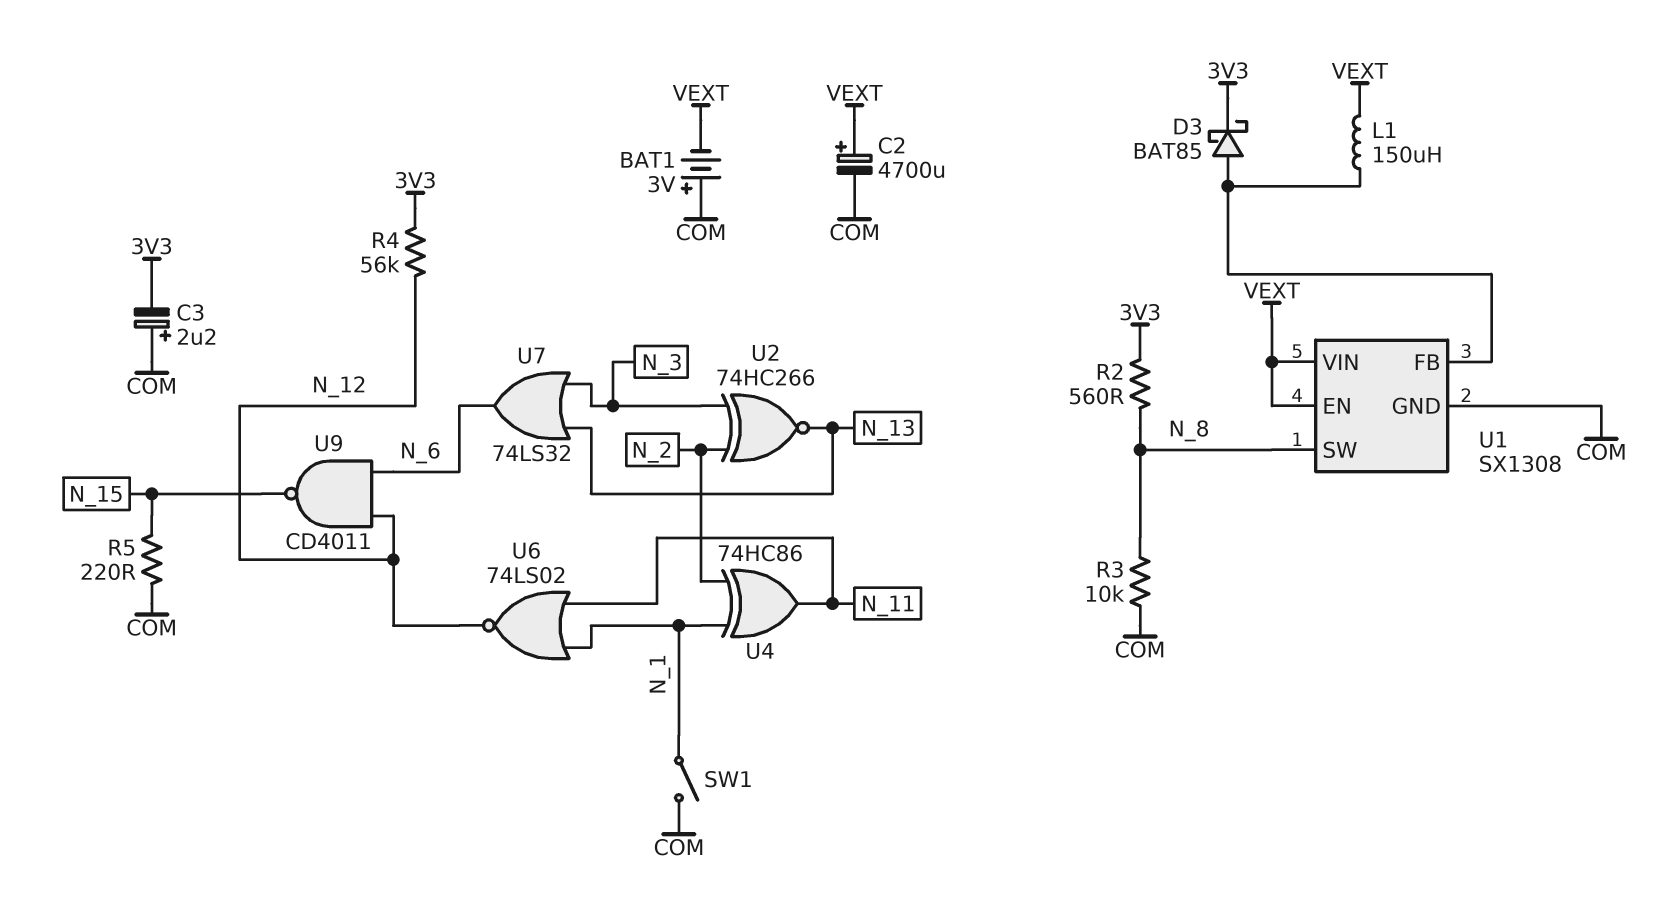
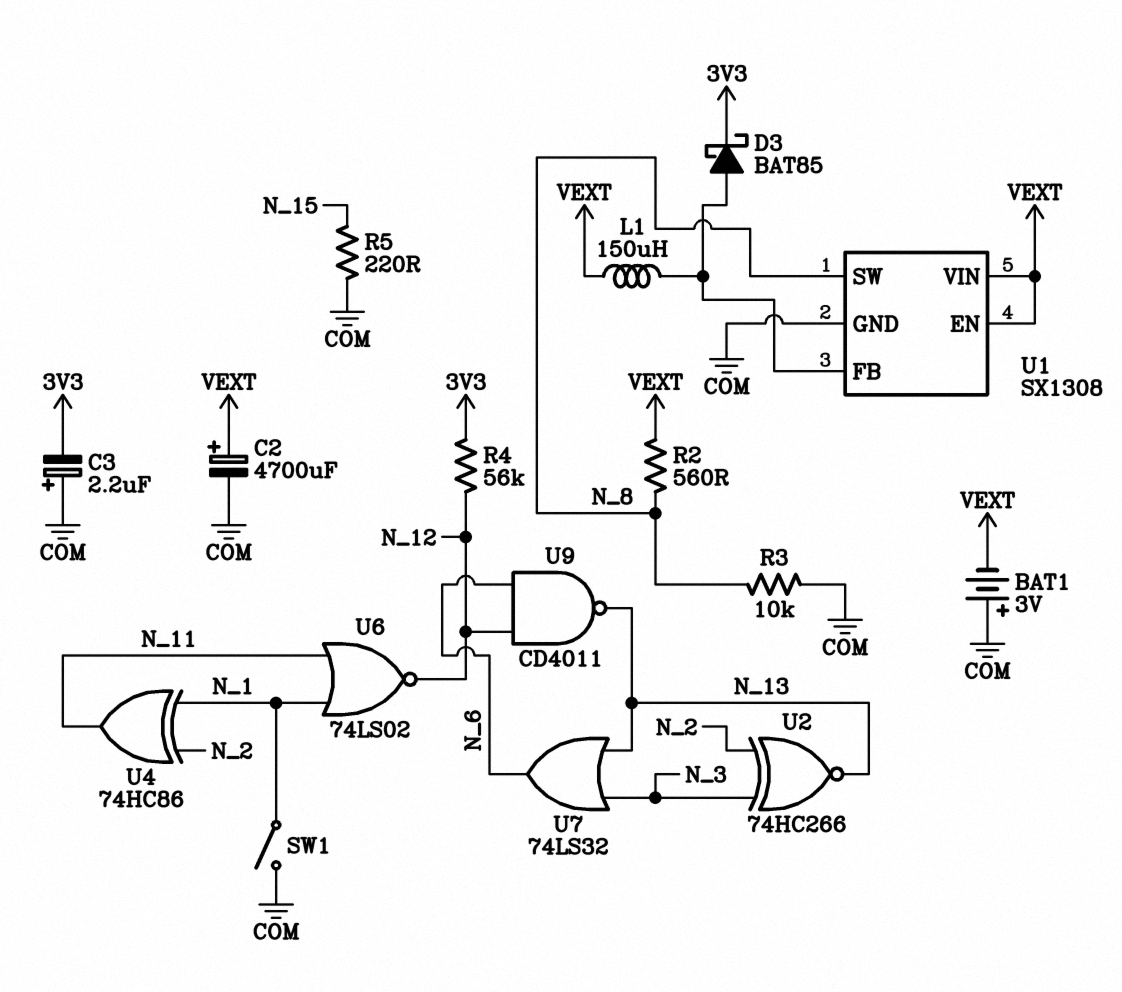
R2: 560 (3V3, N_8) -> 560 (N_8, VEXT)
U9: NAND CD4011 (in N_6, in N_12, out N_15) -> NAND CD4011 (in N_6, in N_12, out N_13)

